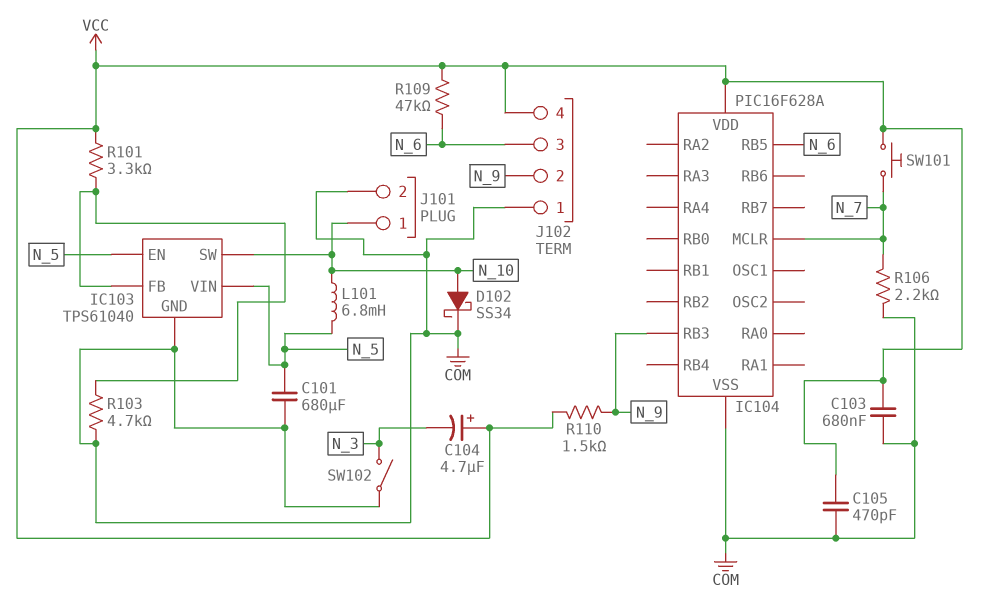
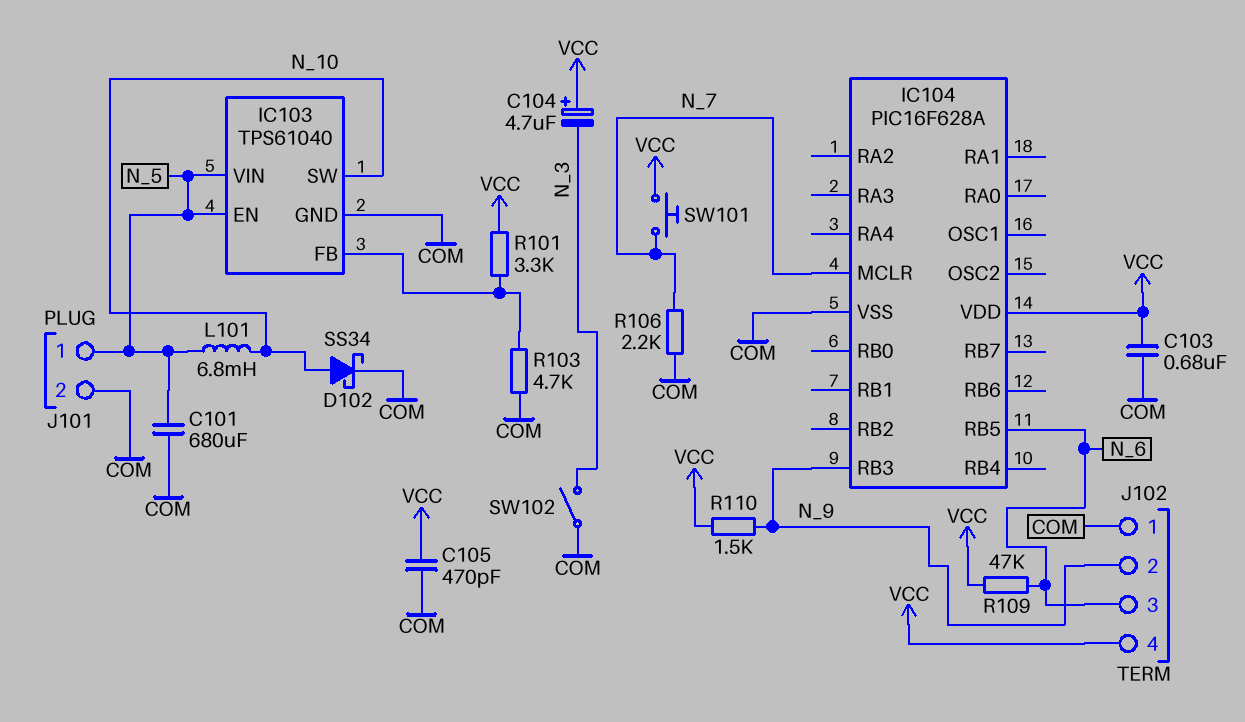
J101 pin 1: N_10 -> N_5

